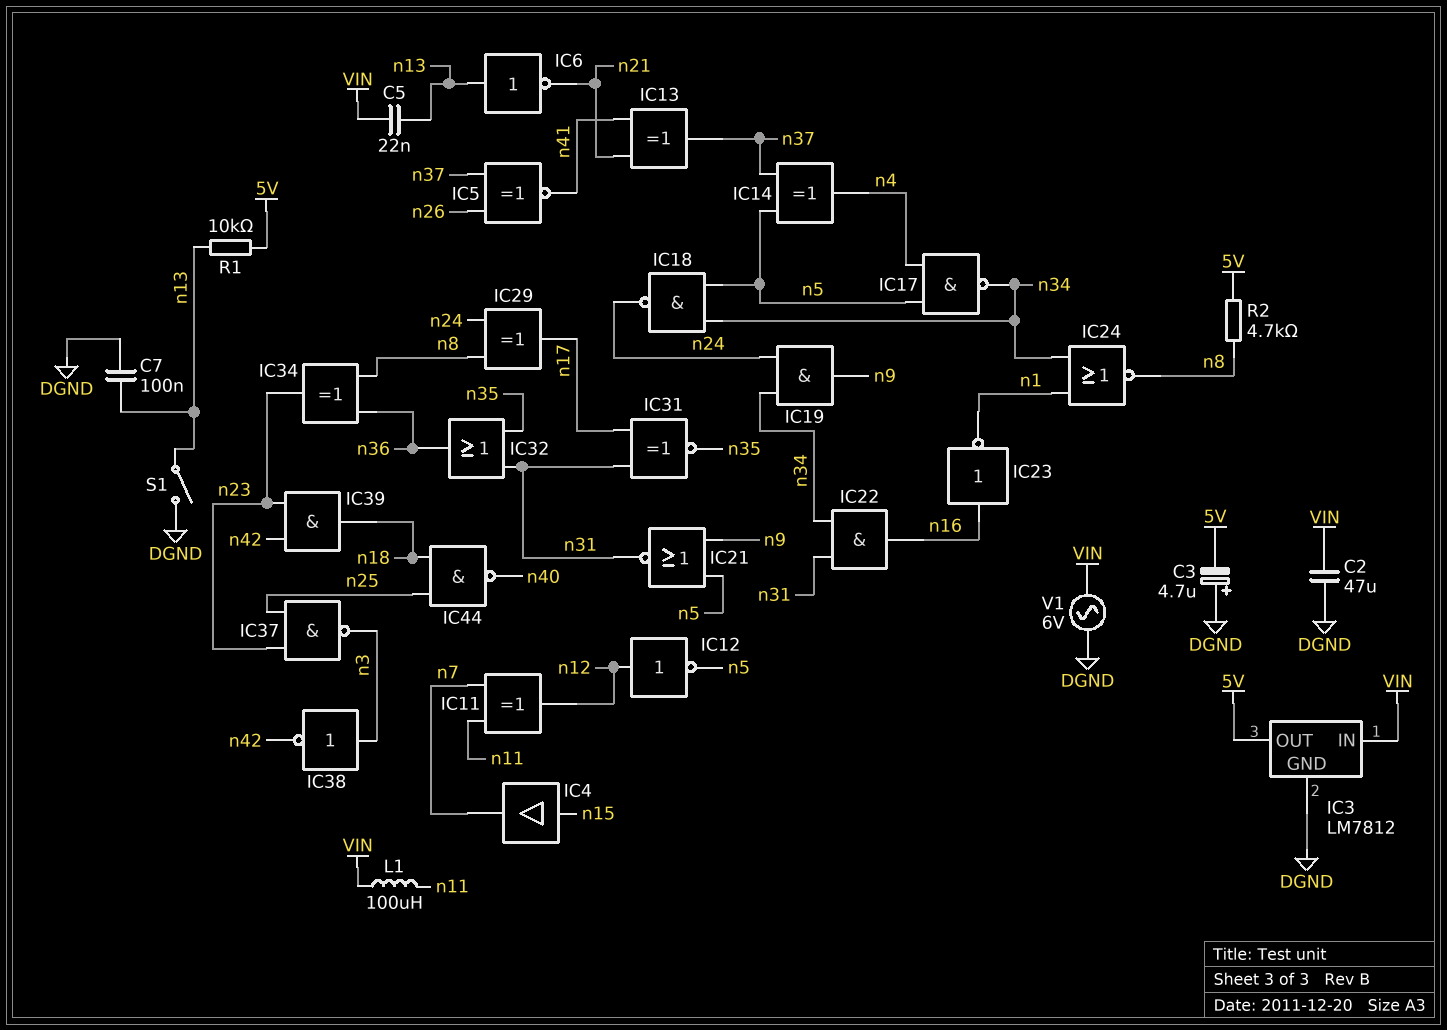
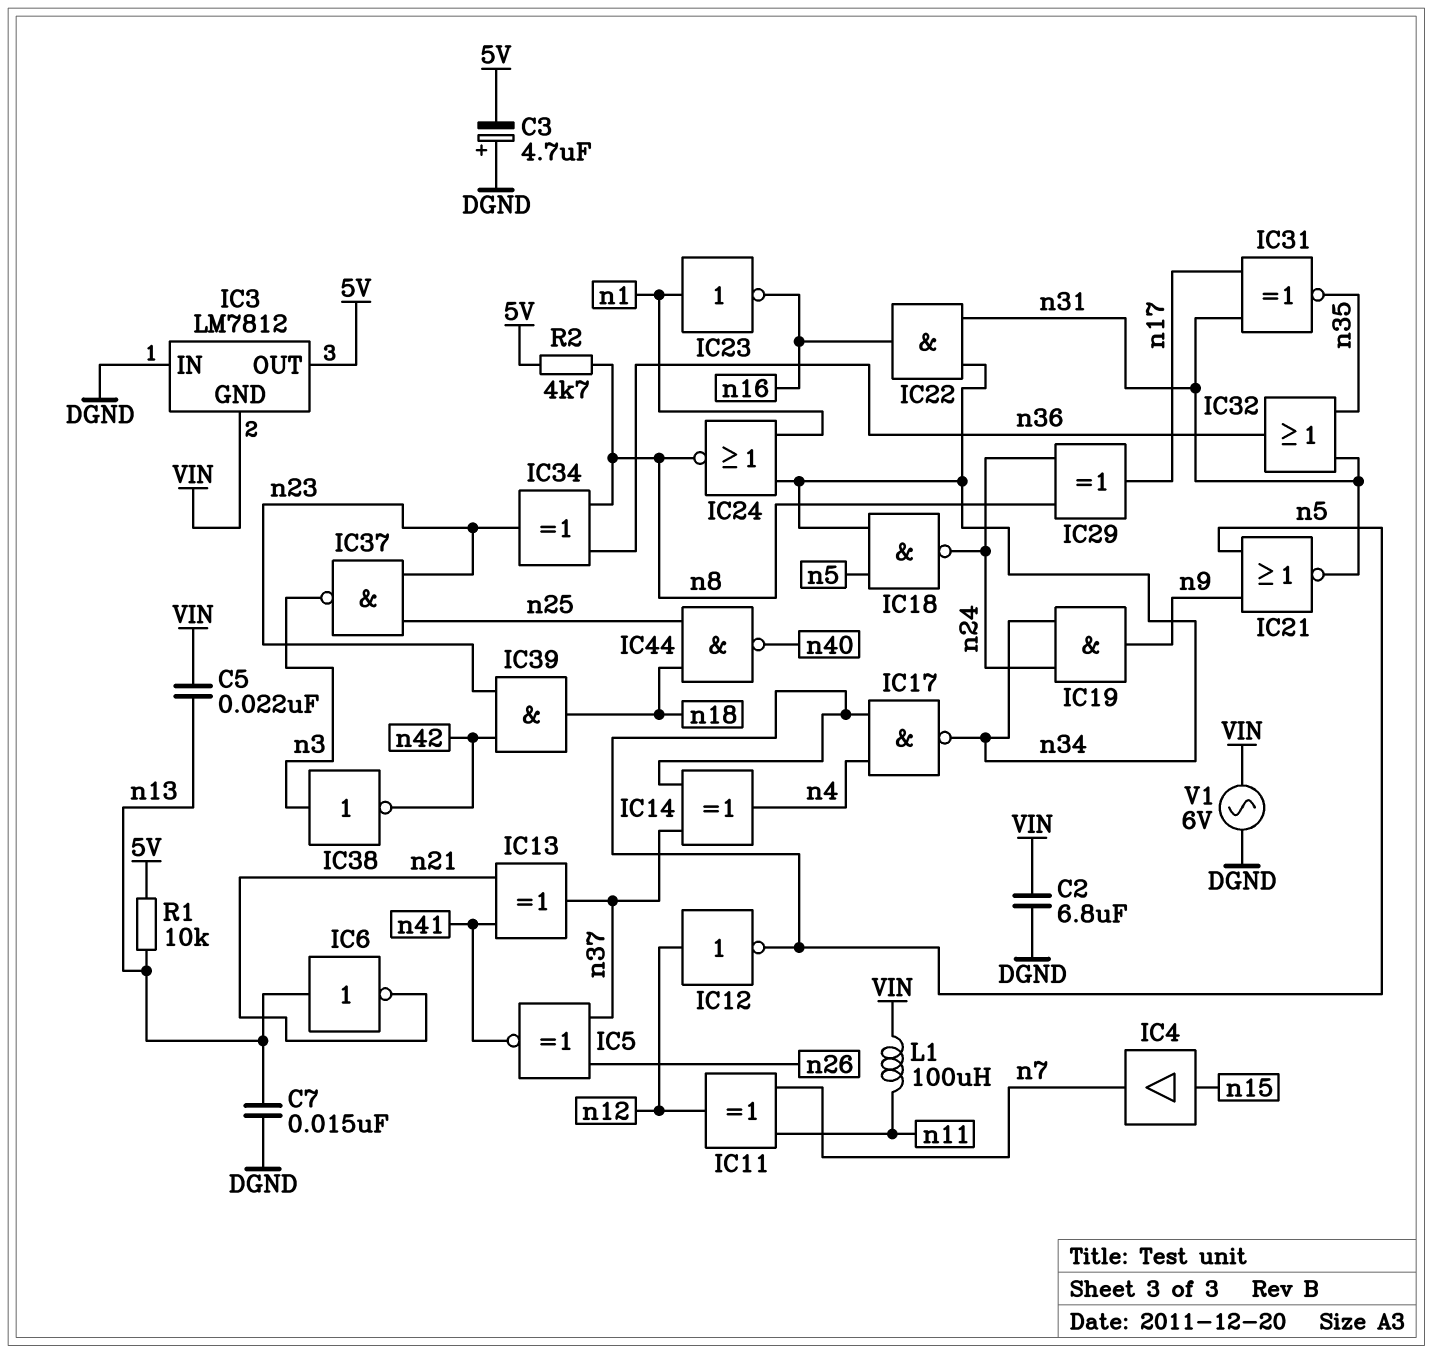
C2: 47uF (DGND, VIN) -> 6.8uF (DGND, VIN)
C7: 100nF (DGND, n13) -> 15nF (DGND, n13)
IC3 pin GND: DGND -> VIN
IC3 pin IN: VIN -> DGND
IC23: NOT (in n16, out n1) -> NOT (in n1, out n16)
S1: switch (DGND, n13) -> none

